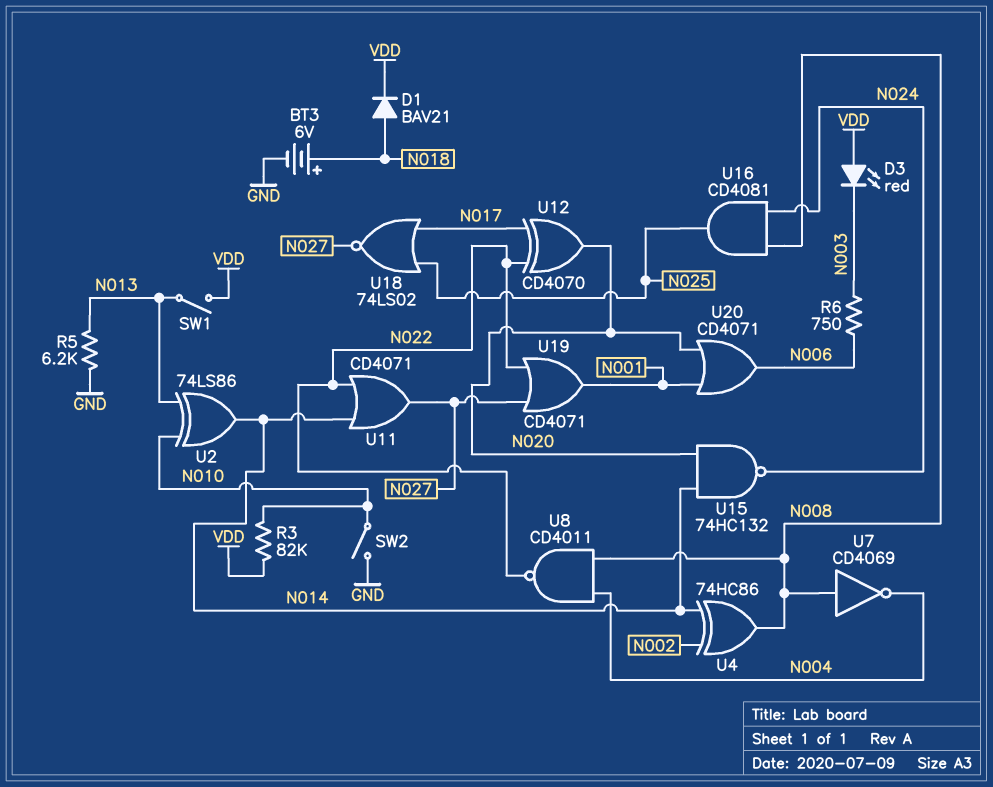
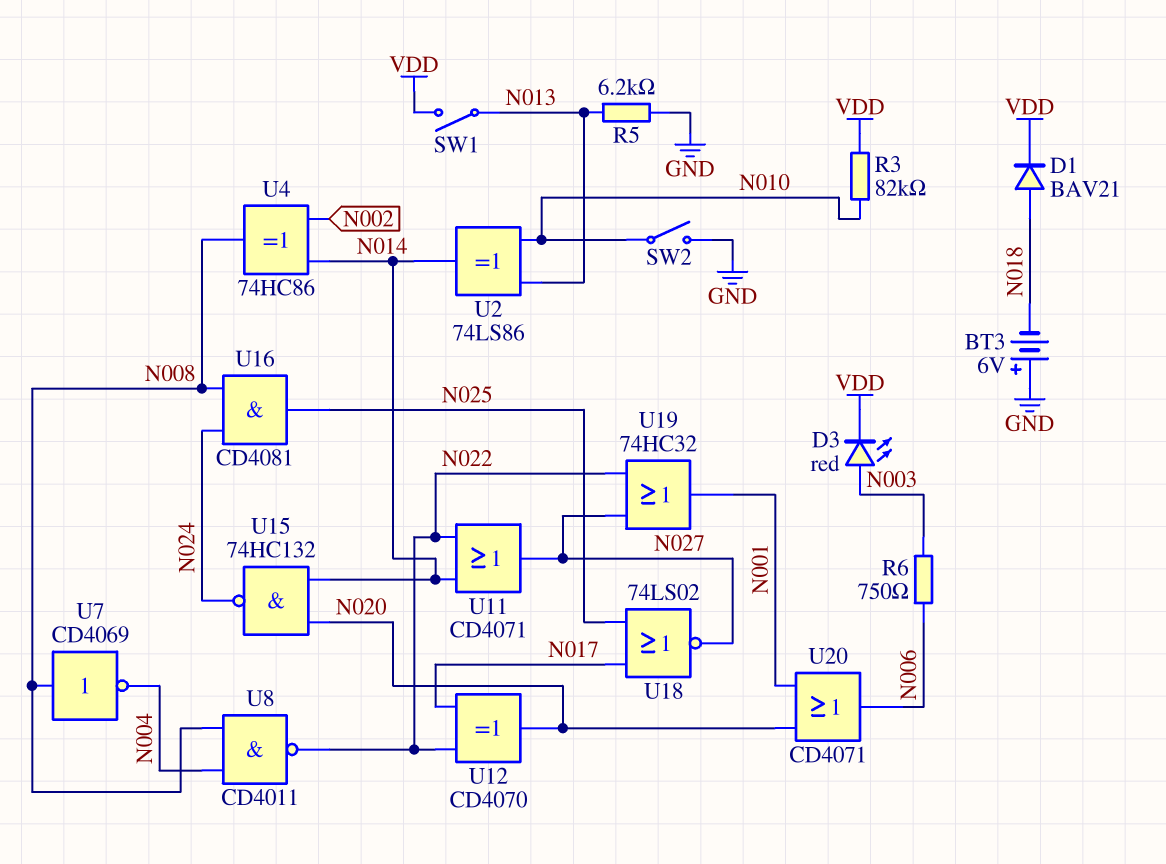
BT3: 6V (plus N018, minus GND) -> 6V (plus GND, minus N018)
D3: LED red (A VDD, K N003) -> LED red (A N003, K VDD)
U19: OR CD4071 (in N022, in N027, out N001) -> OR 74HC32 (in N022, in N027, out N001)

